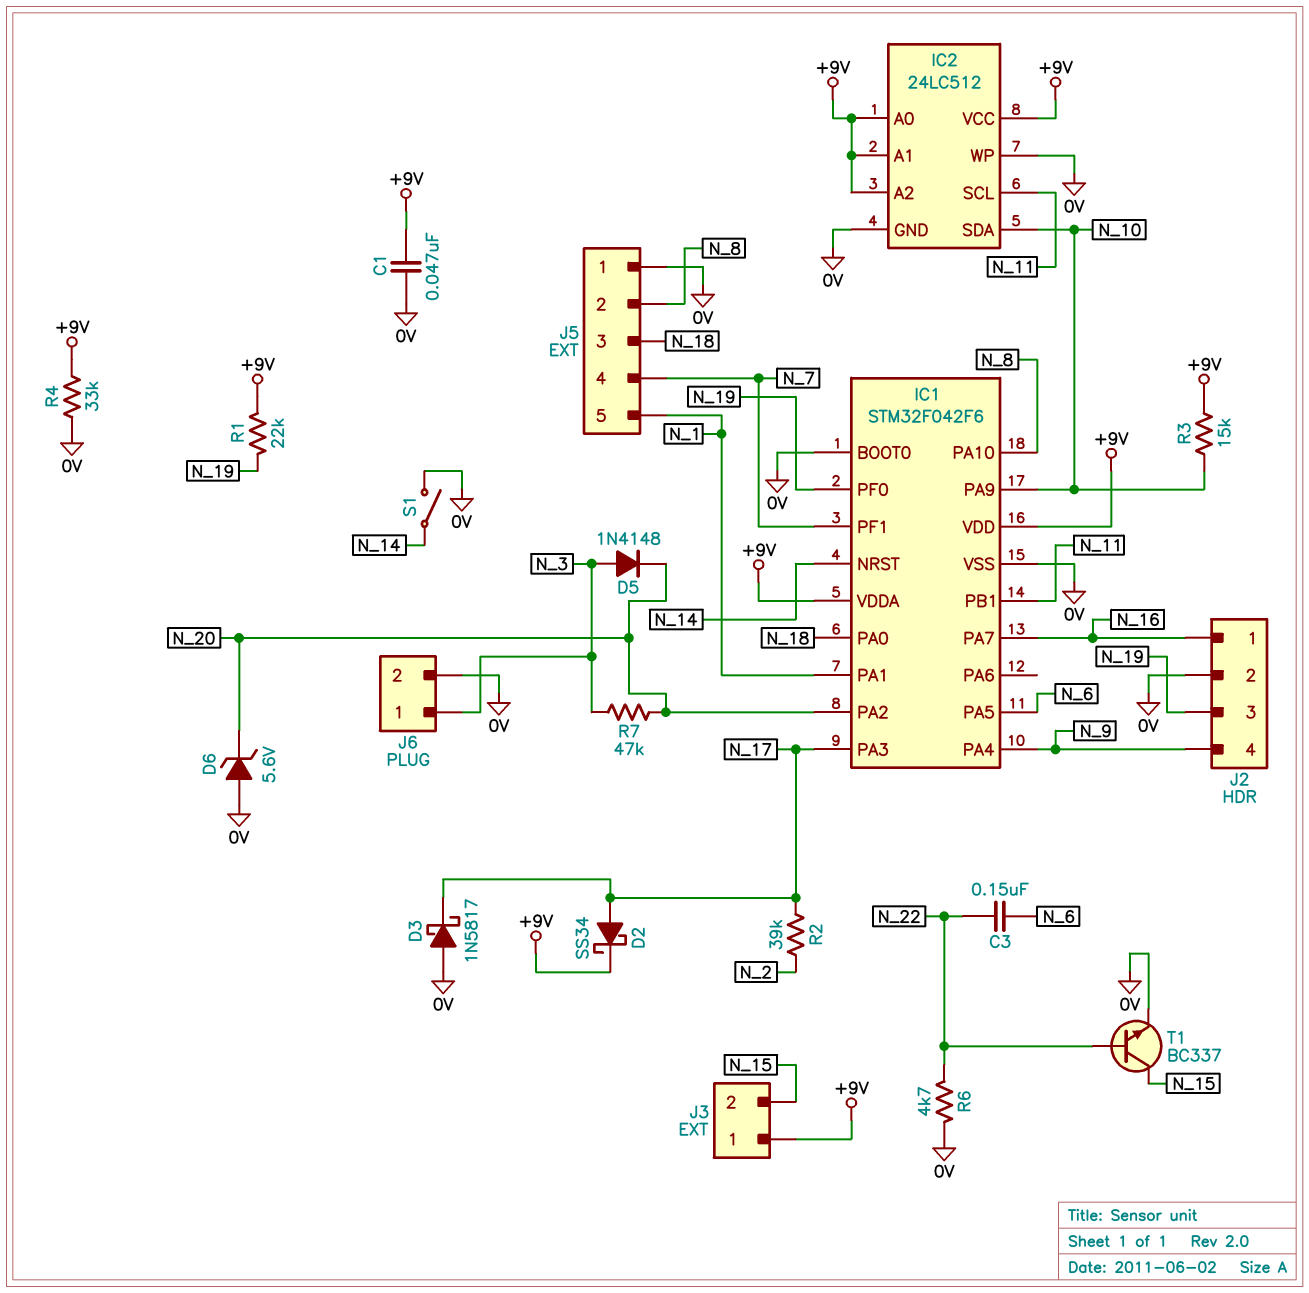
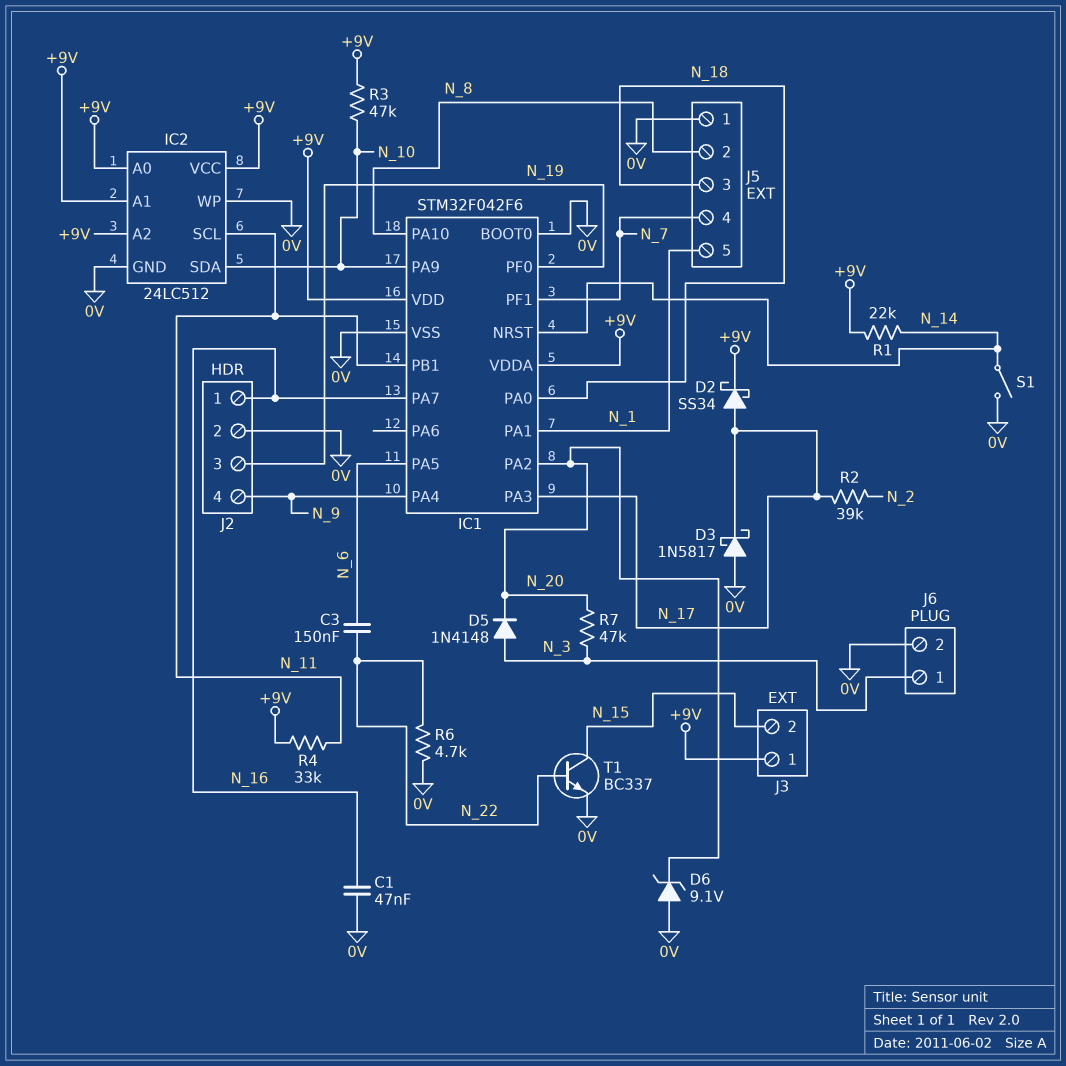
C1: 47nF (+9V, 0V) -> 47nF (0V, N_16)
D6: zener 5.6V (A 0V, K N_20) -> zener 9.1V (A 0V, K N_20)
R1: 22k (+9V, N_19) -> 22k (+9V, N_14)
R3: 15k (+9V, N_10) -> 47k (+9V, N_10)
R4: 33k (+9V, 0V) -> 33k (+9V, N_11)

